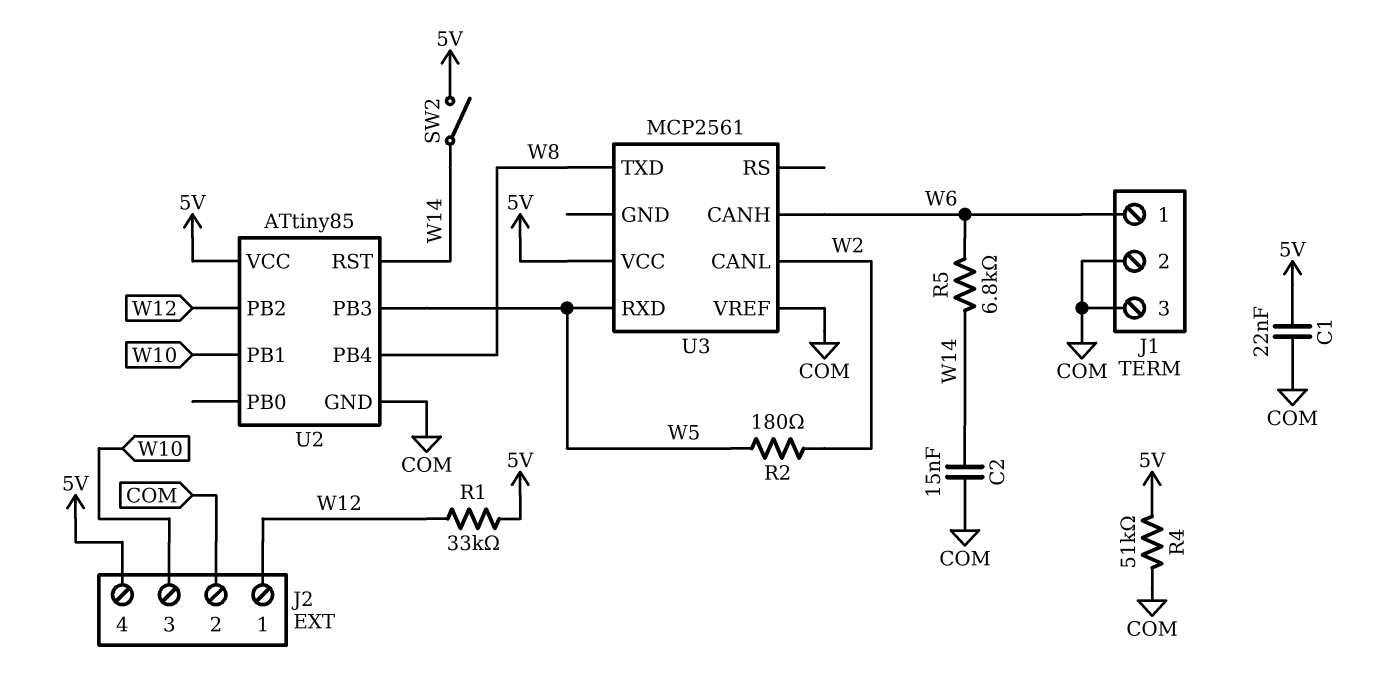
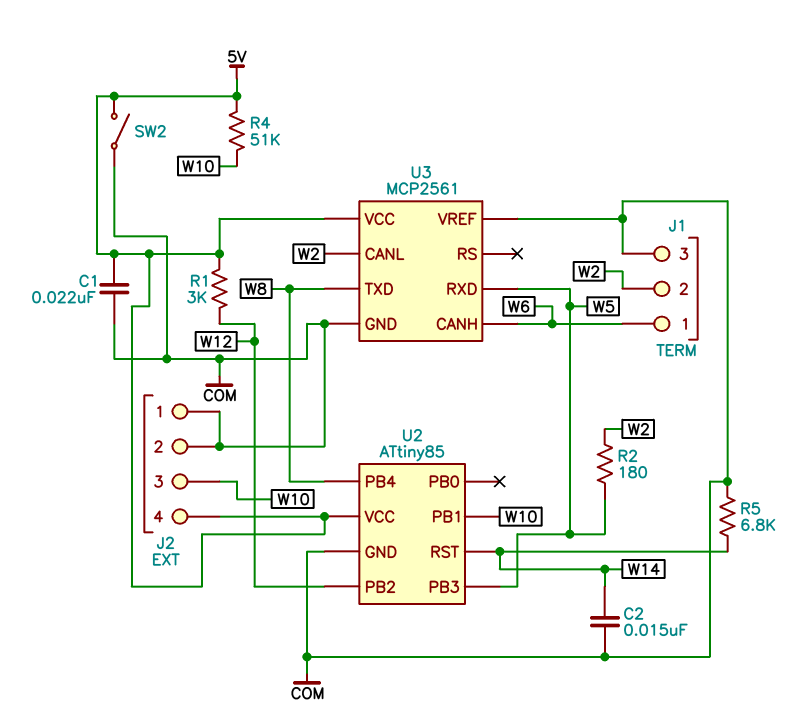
J1 pin 2: COM -> W2
J2 pin 1: W12 -> COM
R1: 33k (5V, W12) -> 3k (5V, W12)
R4: 51k (5V, COM) -> 51k (5V, W10)
R5: 6.8k (W6, W14) -> 6.8k (COM, W14)
SW2: switch (5V, W14) -> switch (5V, COM)
U3 pin GND: none -> COM

